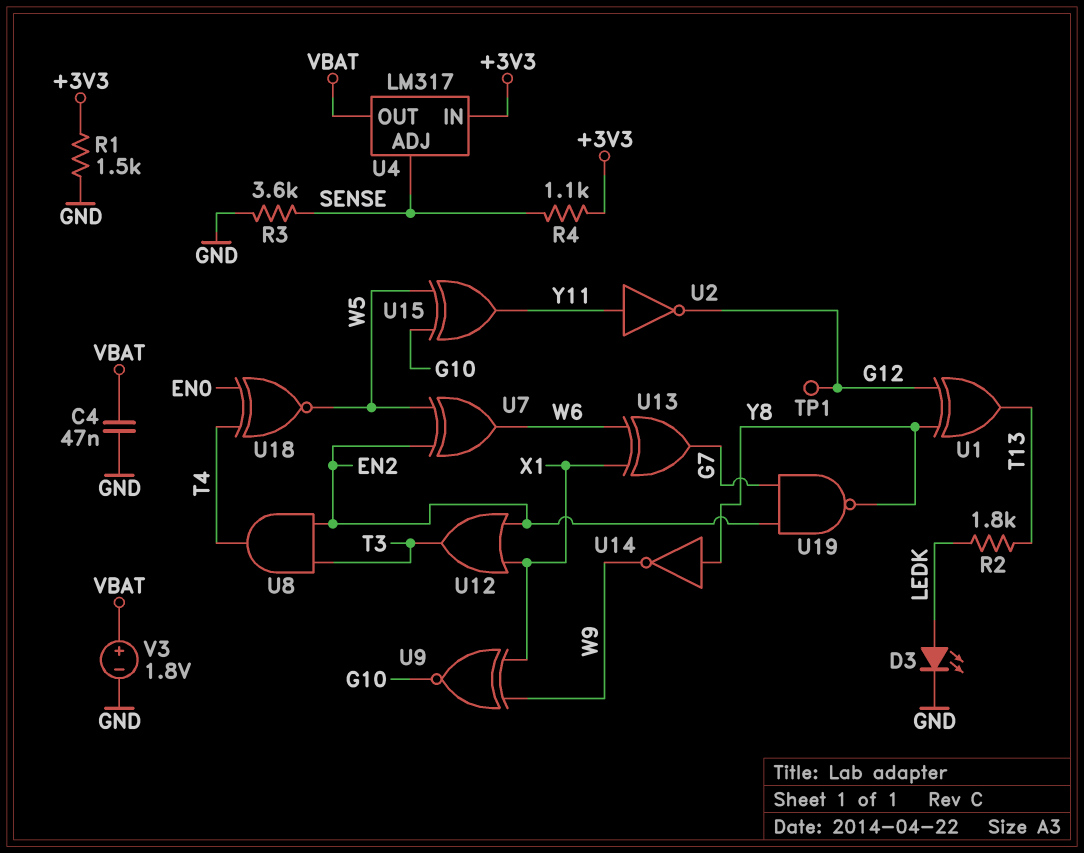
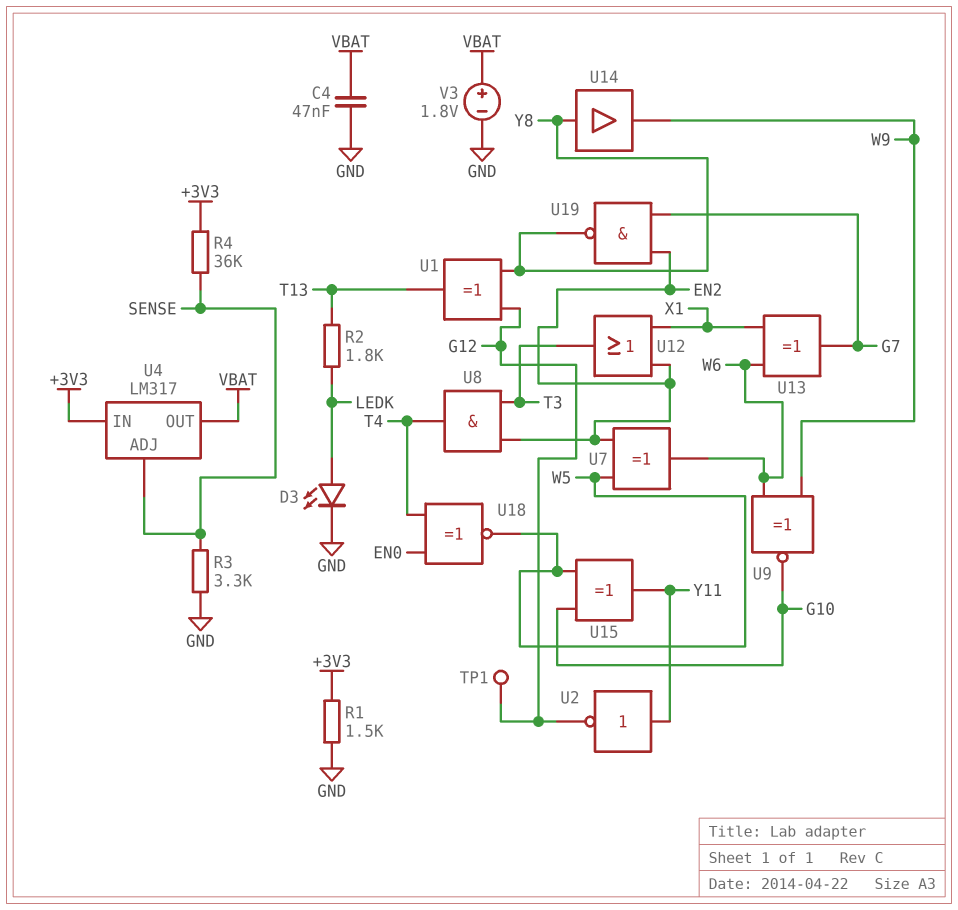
R3: 3.6k (GND, SENSE) -> 3.3k (GND, SENSE)
R4: 1.1k (+3V3, SENSE) -> 36k (+3V3, SENSE)
U9: XNOR (in W9, in X1, out G10) -> XNOR (in W6, in W9, out G10)
U14: NOT (in Y8, out W9) -> buffer (in Y8, out W9)

